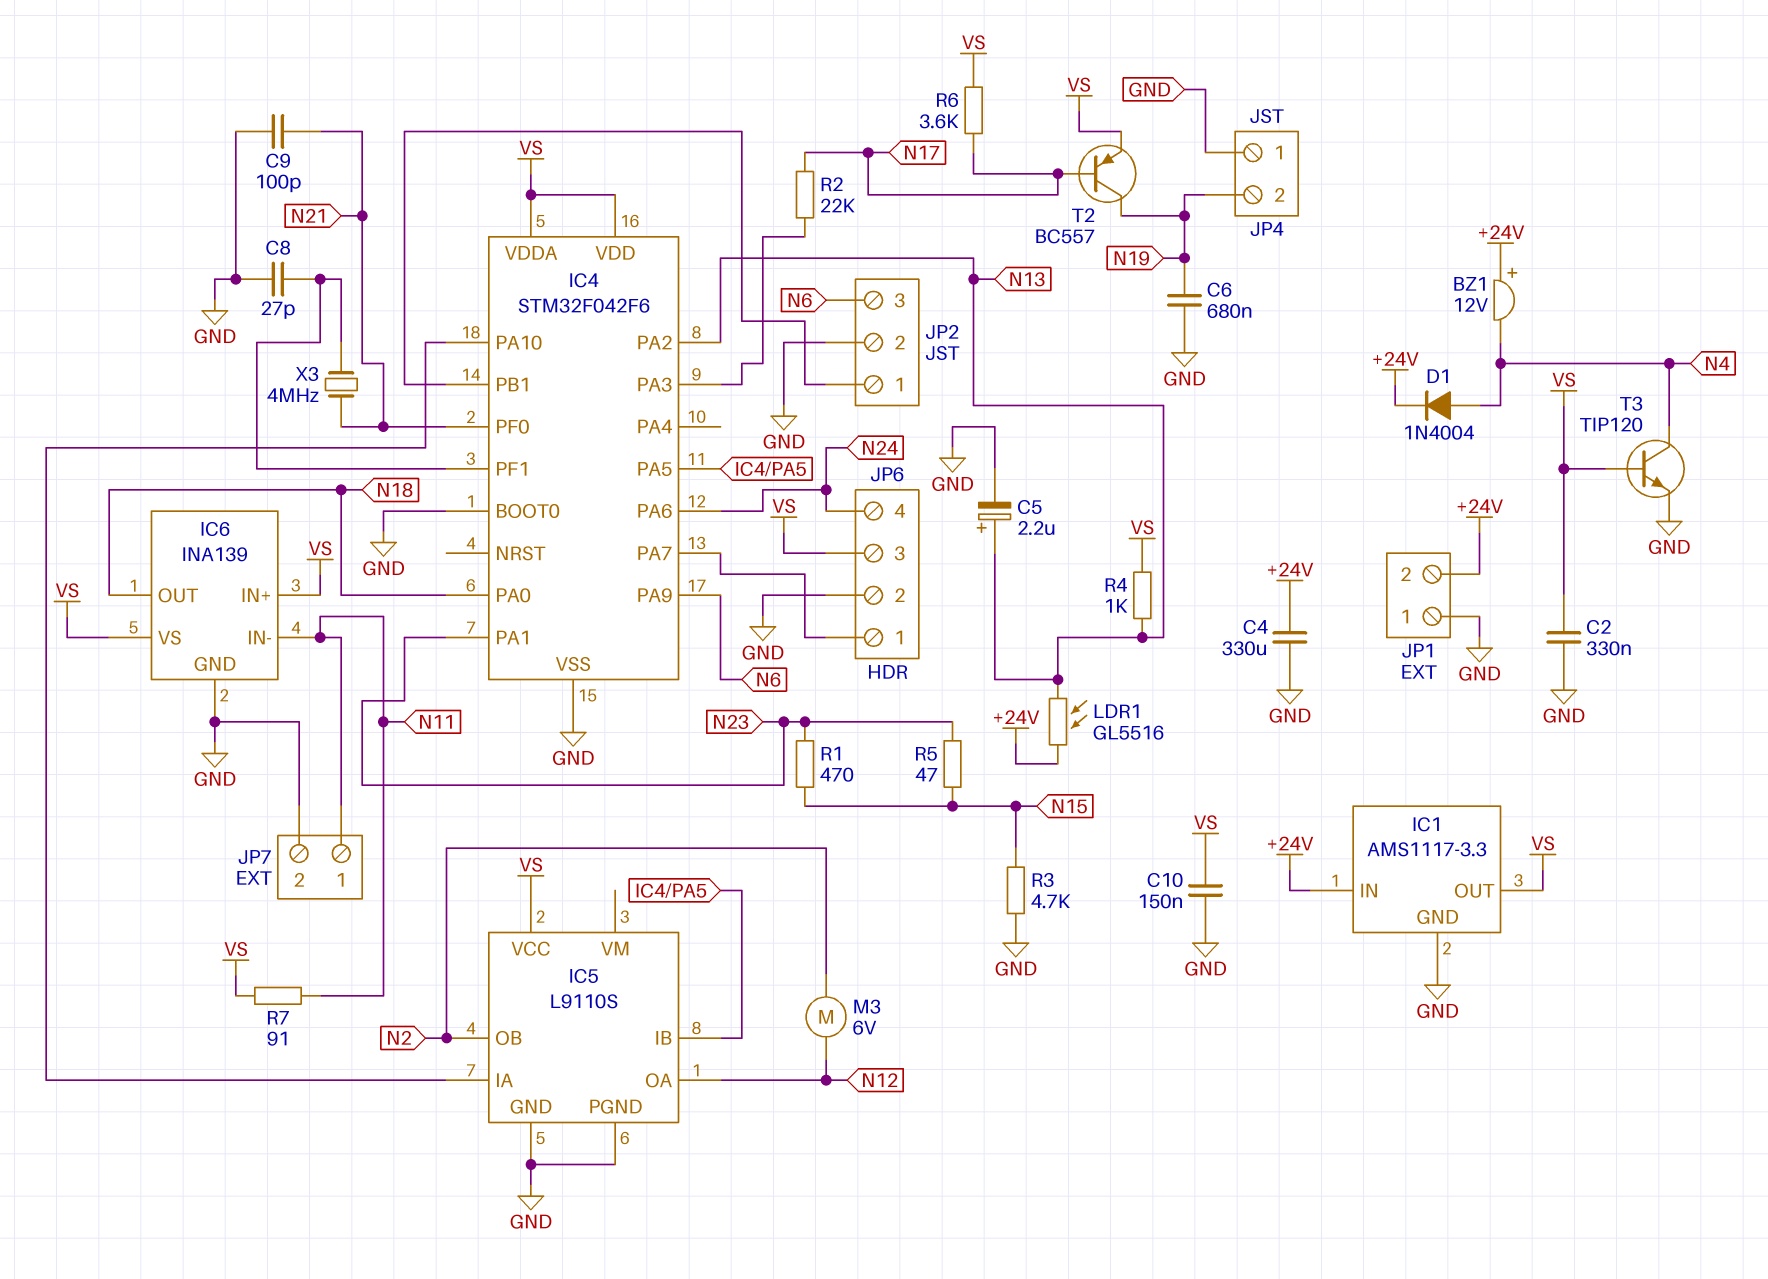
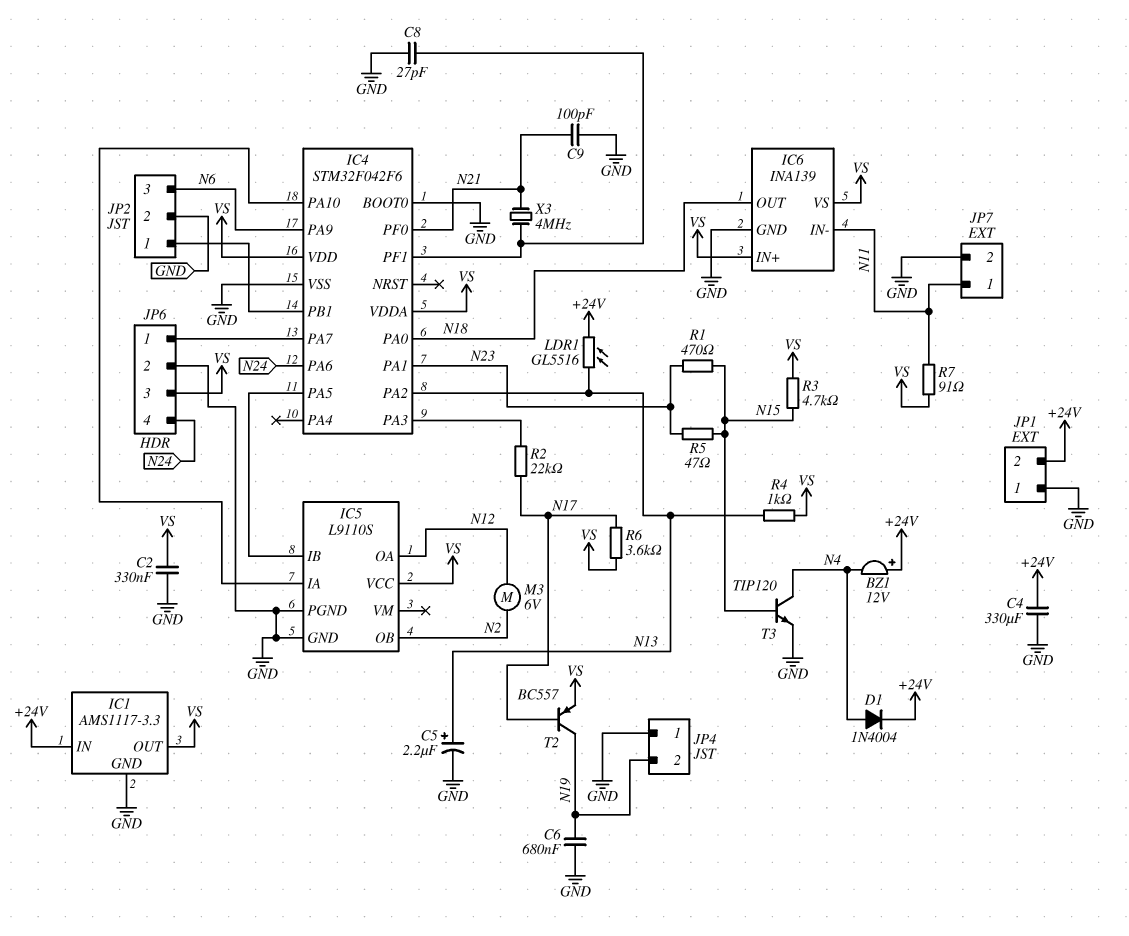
C10: 150nF (GND, VS) -> none
R3: 4.7k (GND, N15) -> 4.7k (N15, VS)
T3: NPN TIP120 (B VS, C N4, E GND) -> NPN TIP120 (B N15, C N4, E GND)

